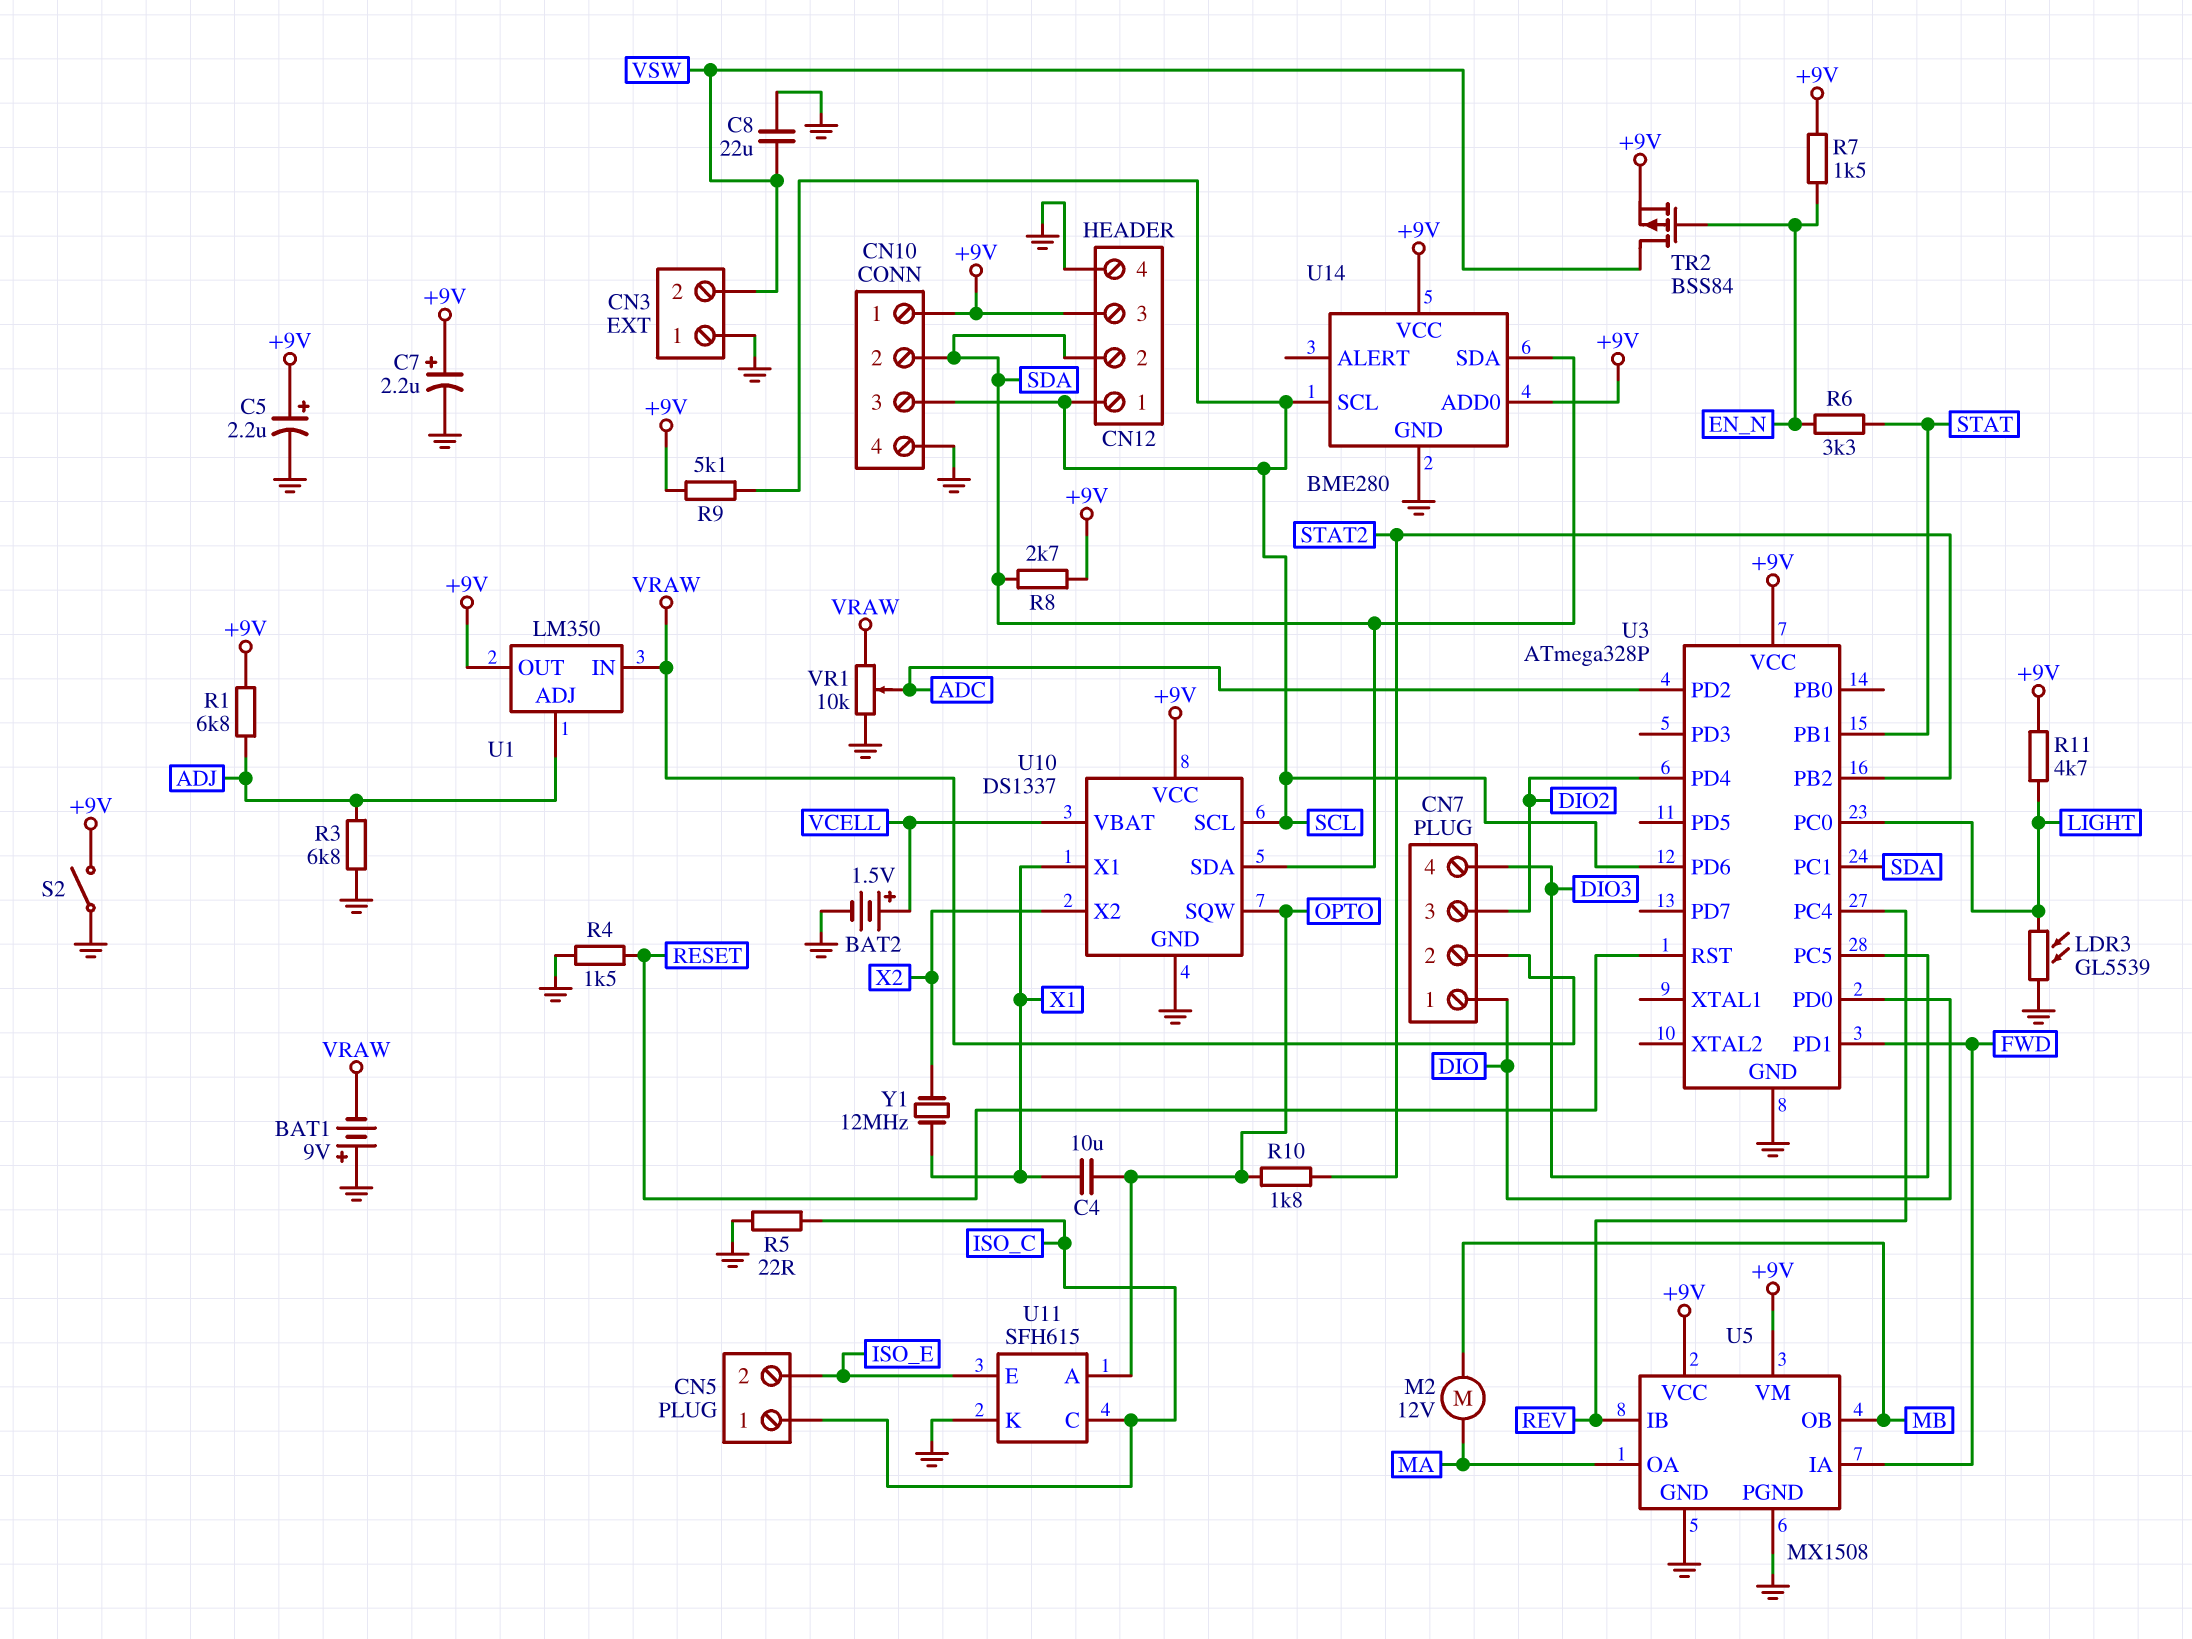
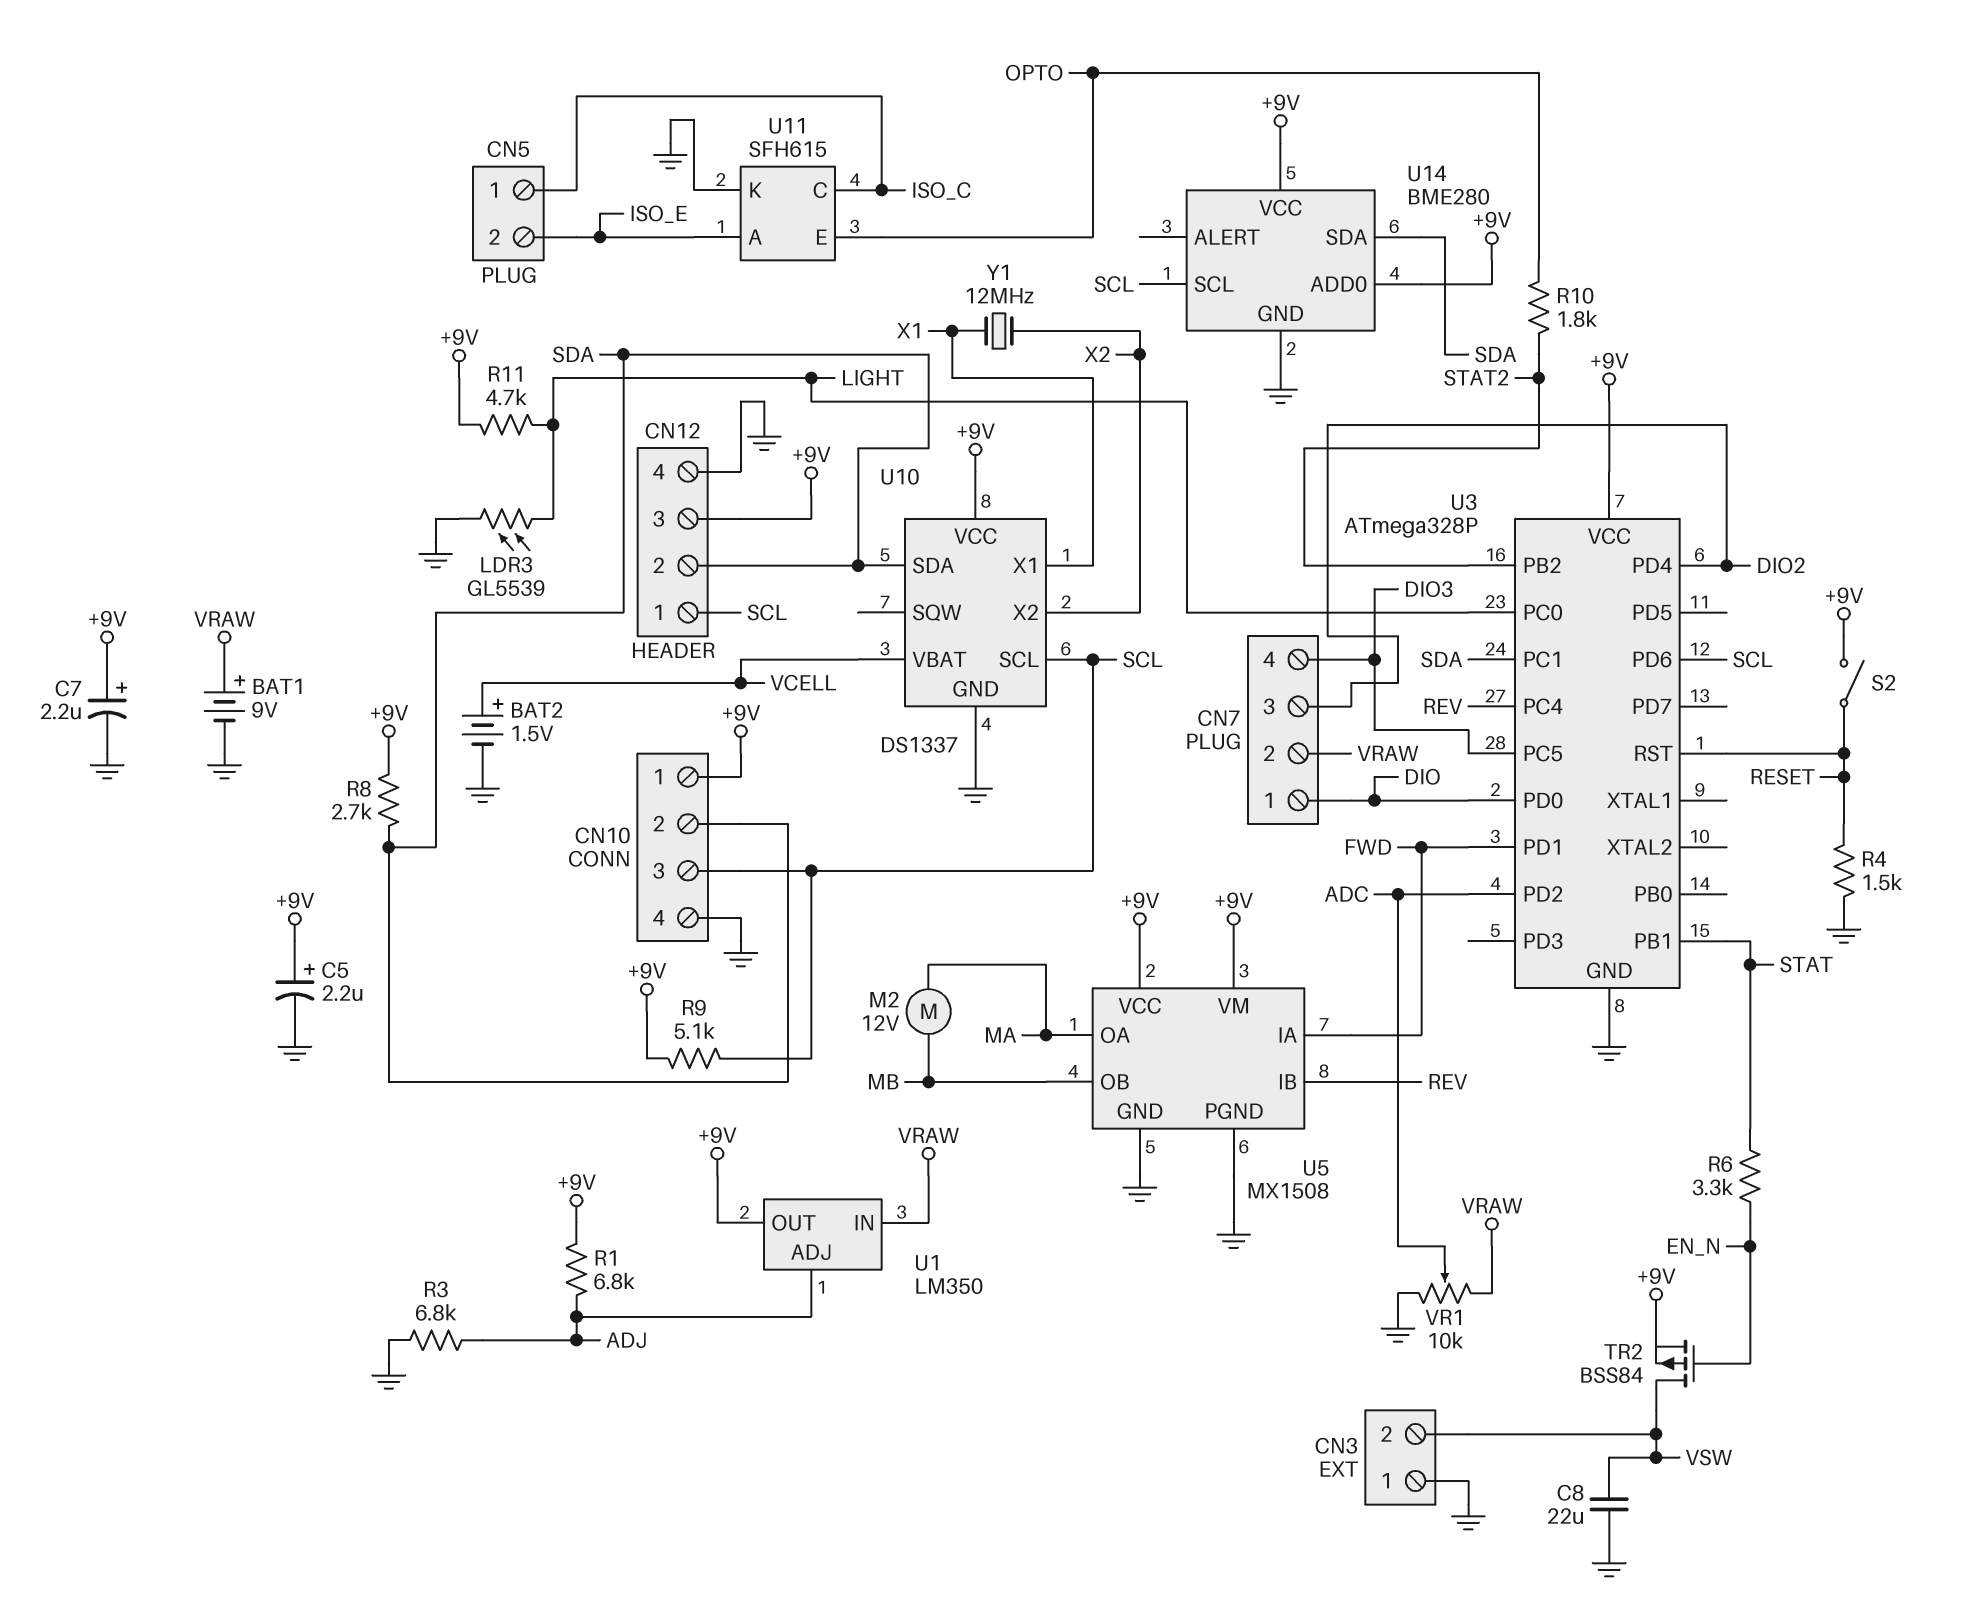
BAT1: 9V (plus GND, minus VRAW) -> 9V (plus VRAW, minus GND)
C4: 10uF (OPTO, X1) -> none
R5: 22 (GND, ISO_C) -> none
R7: 1.5k (+9V, EN_N) -> none
S2: switch (+9V, GND) -> switch (+9V, RESET)
U10 pin SQW: OPTO -> none
U11 pin A: OPTO -> ISO_E
U11 pin E: ISO_E -> OPTO

